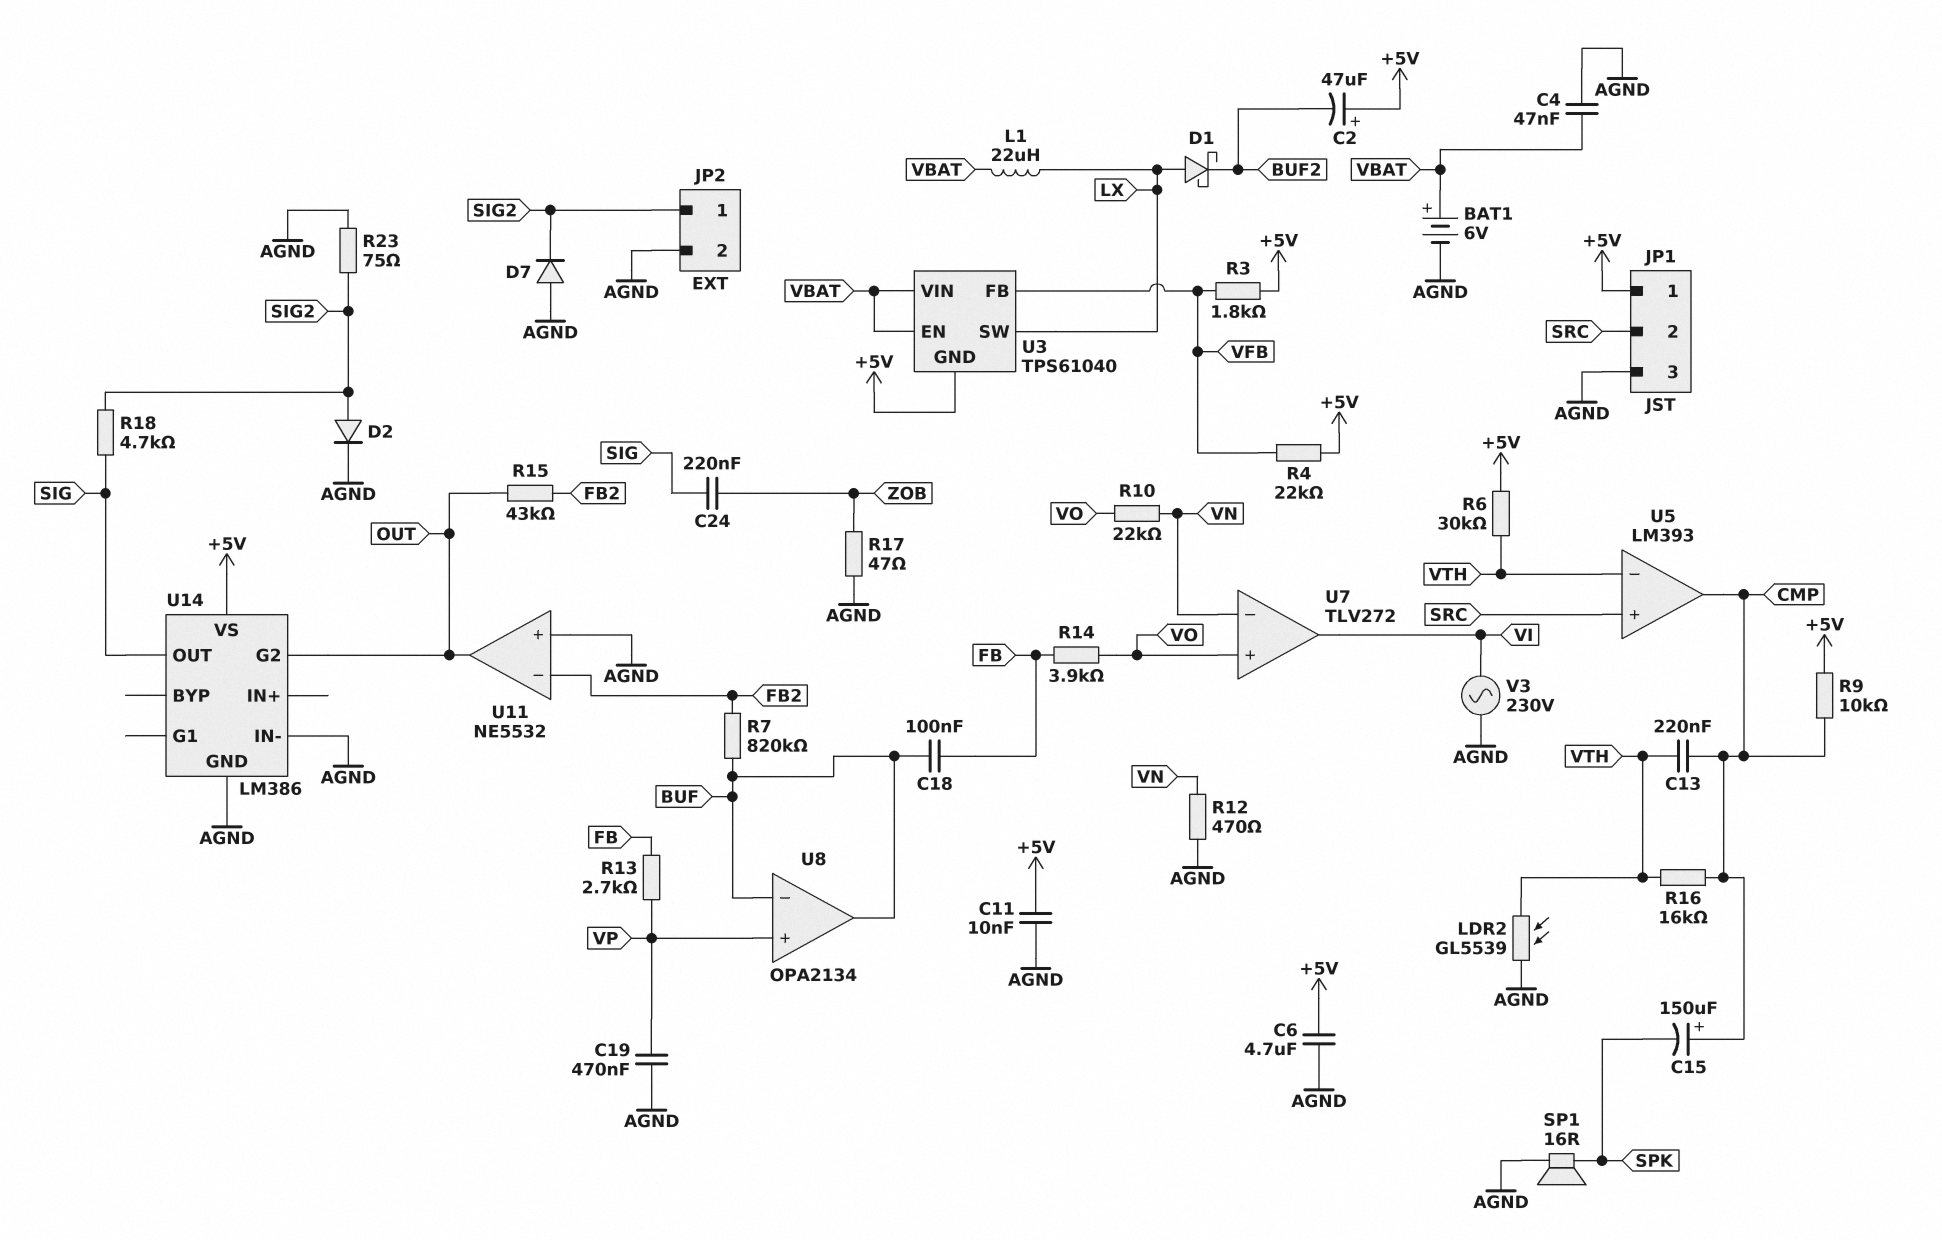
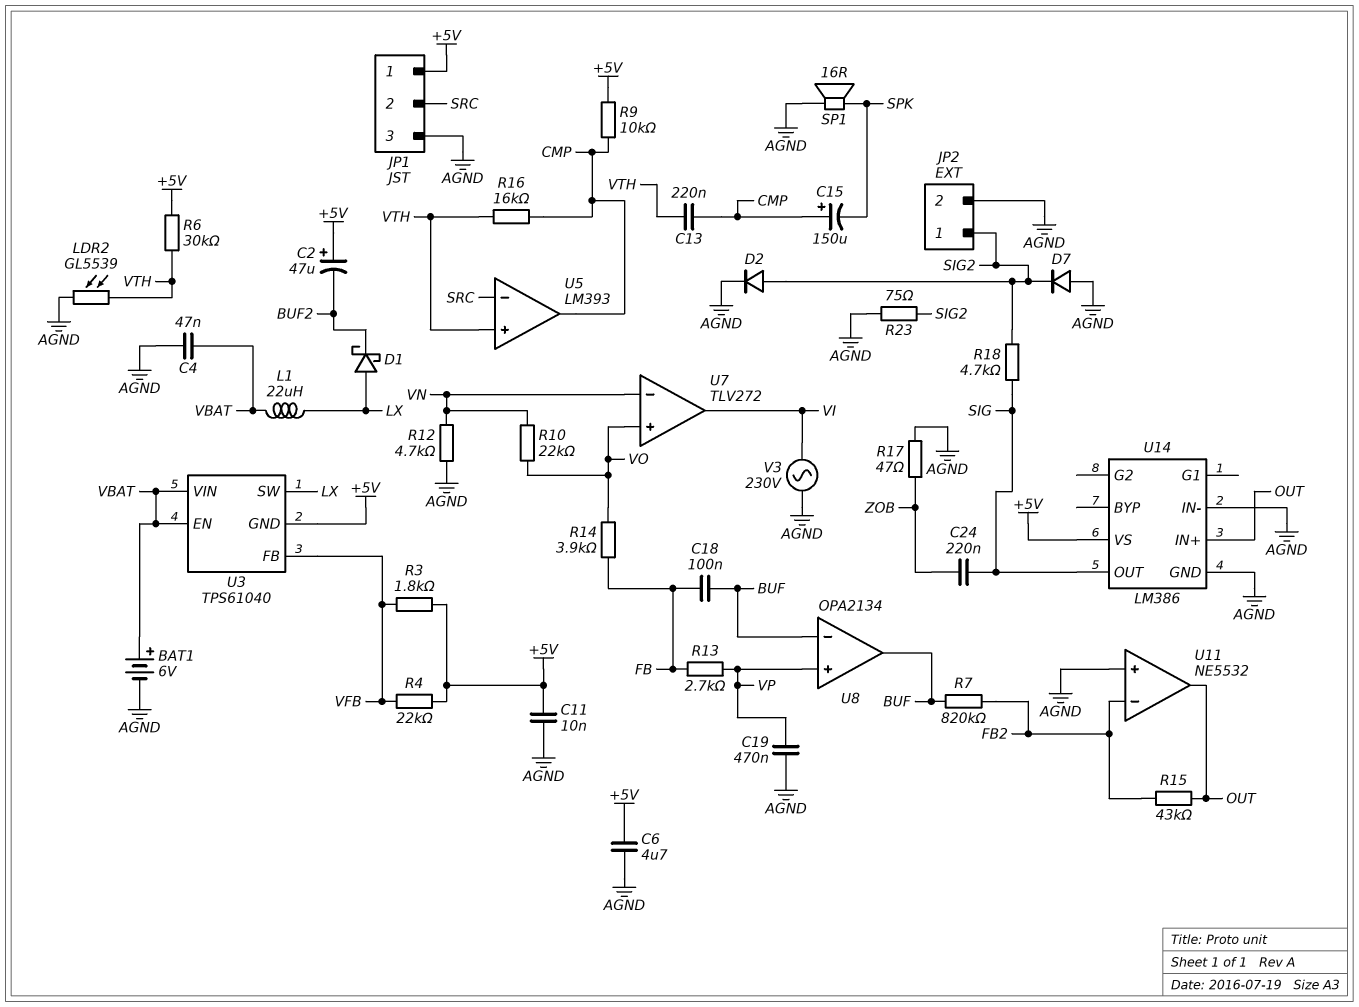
R12: 470 (AGND, VN) -> 4.7k (AGND, VN)
U5 pin in+: SRC -> VTH
U5 pin in-: VTH -> SRC
U14 pin G2: OUT -> none
U14 pin IN+: none -> OUT

